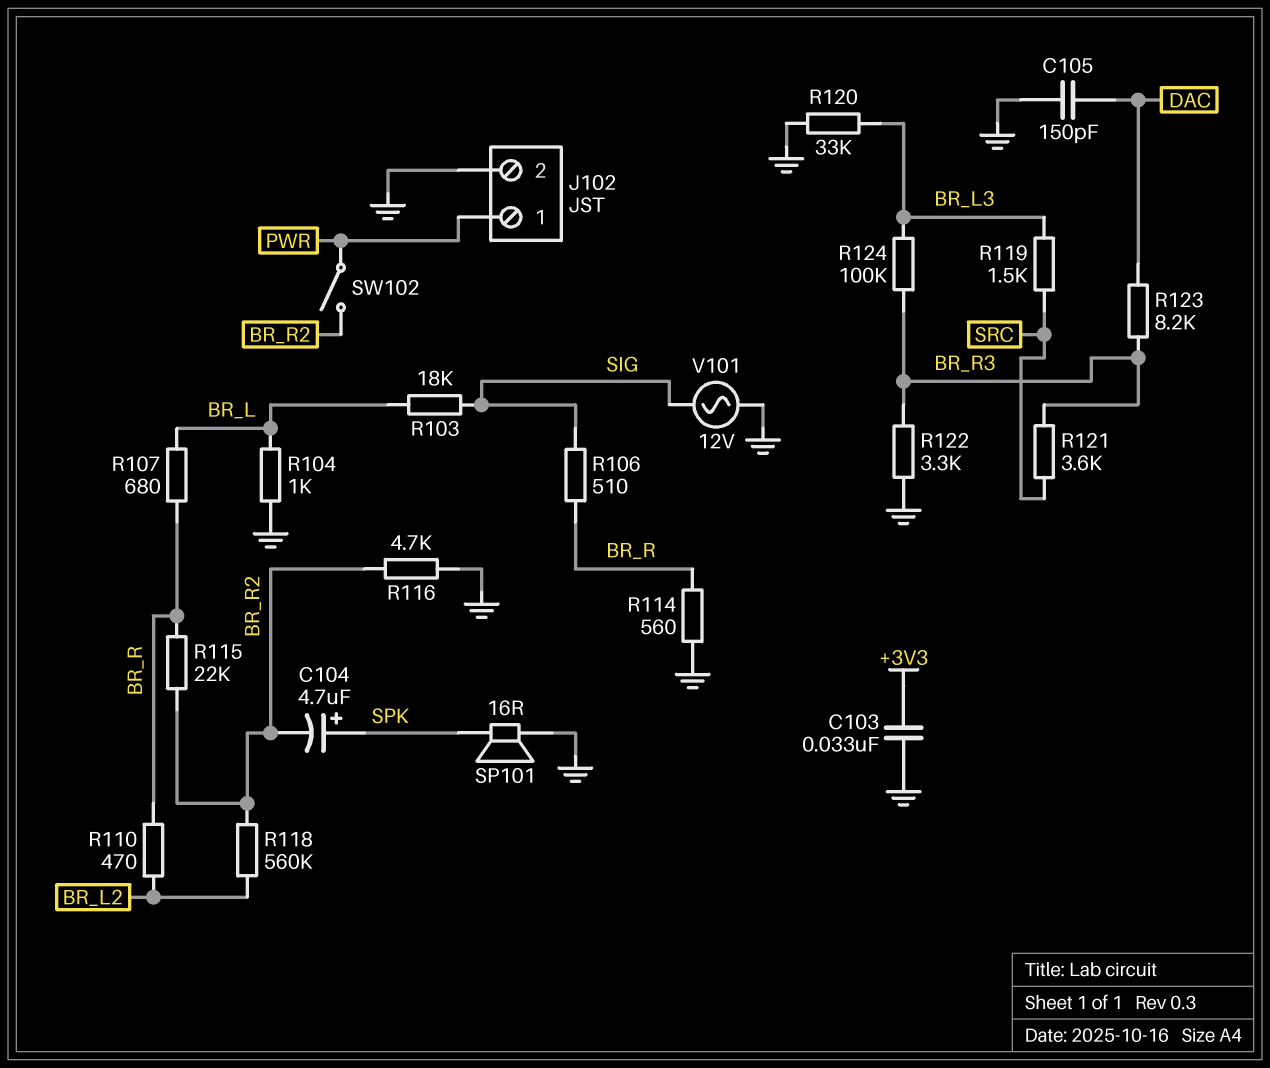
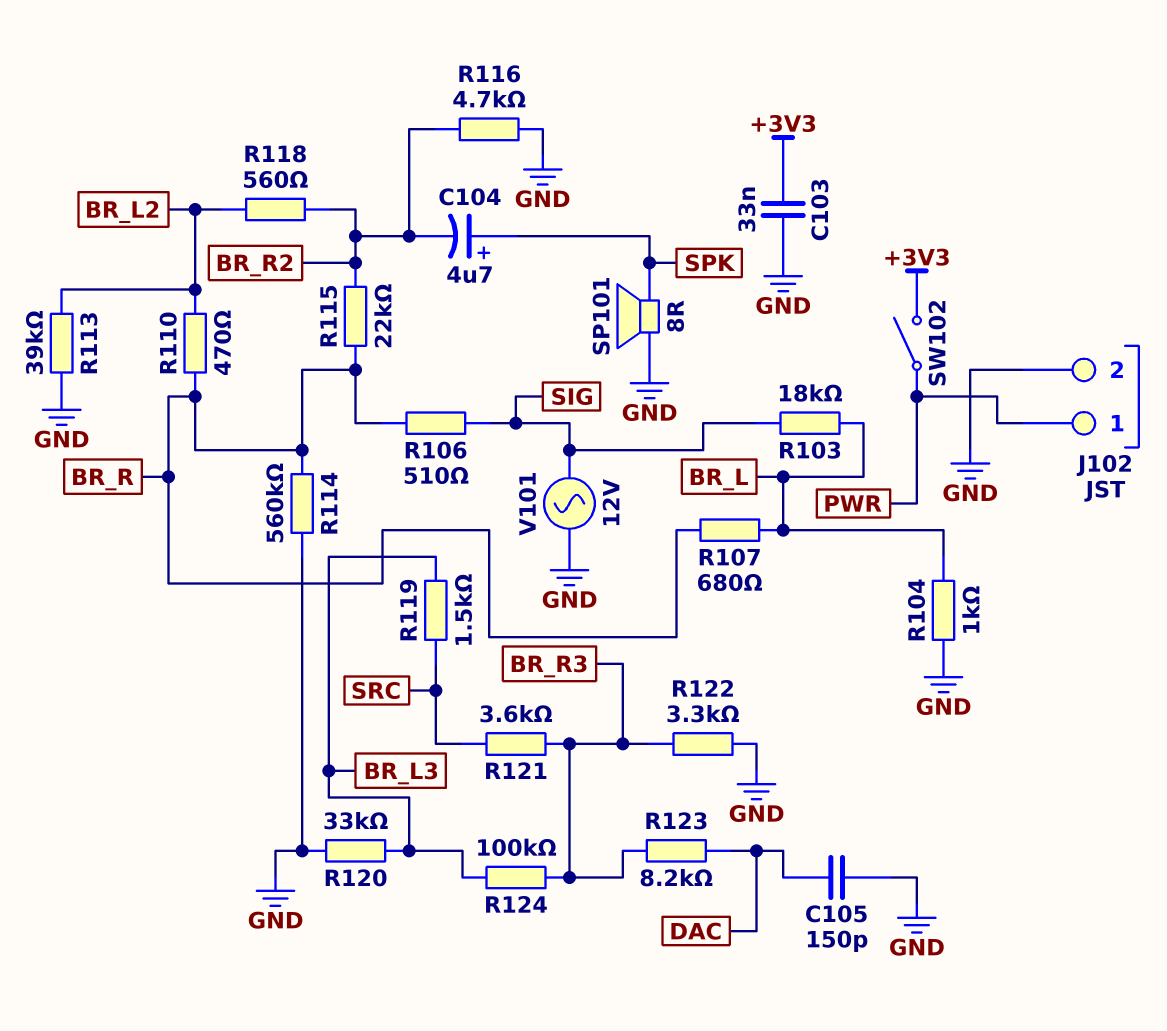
R113: none -> 39k (BR_L2, GND)
R114: 560 (BR_R, GND) -> 560k (BR_R, GND)
R118: 560k (BR_L2, BR_R2) -> 560 (BR_L2, BR_R2)
SP101: speaker 16R (GND, SPK) -> speaker 8R (GND, SPK)
SW102: switch (BR_R2, PWR) -> switch (+3V3, PWR)

